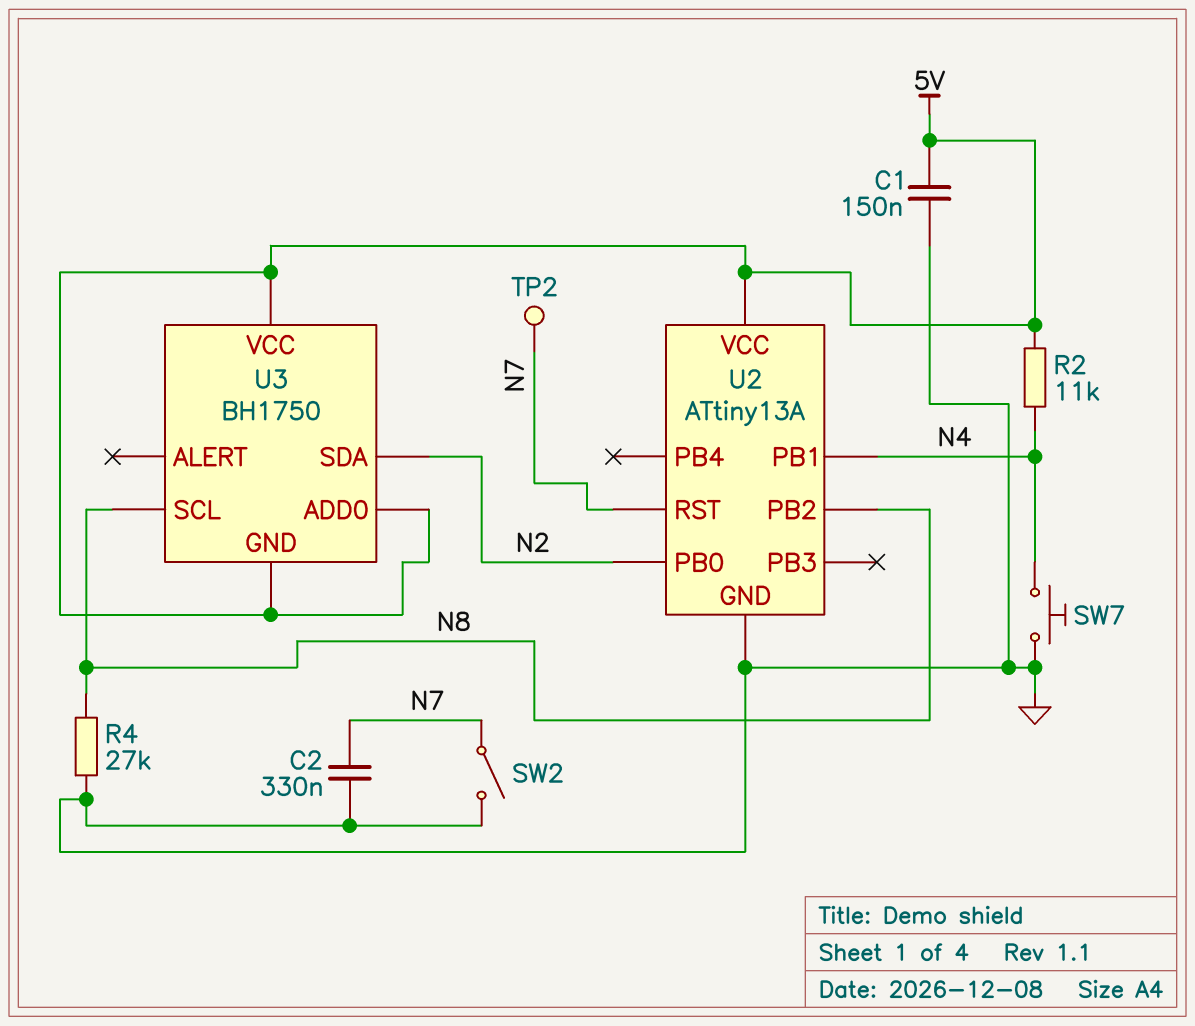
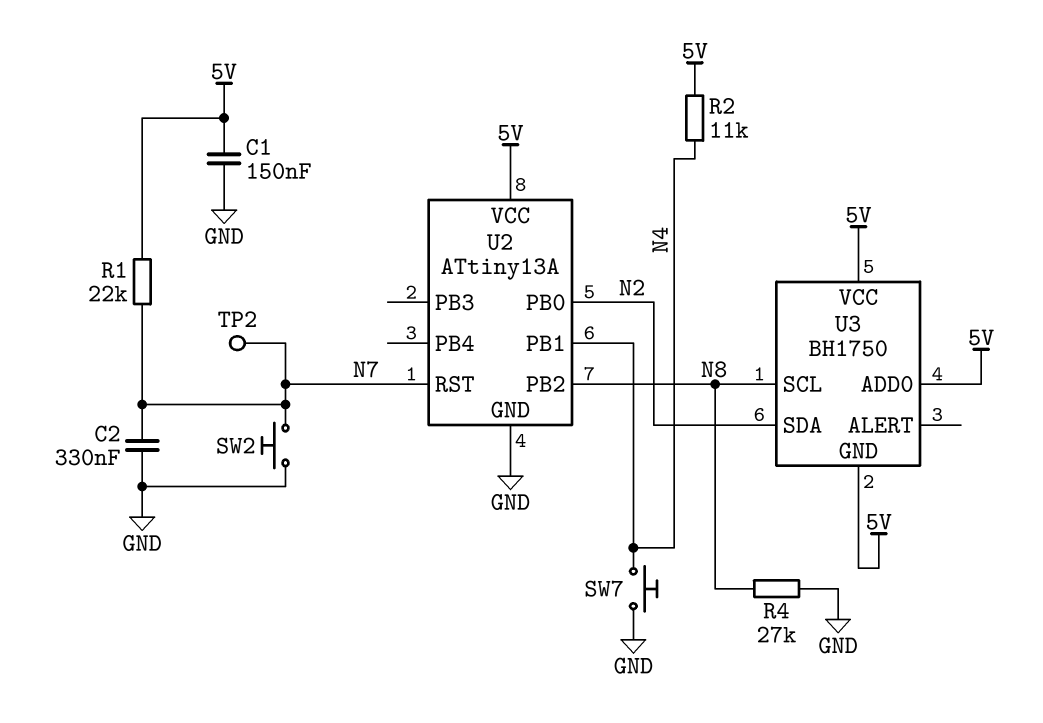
R1: none -> 22k (5V, N7)
SW2: switch (GND, N7) -> button (GND, N7)

